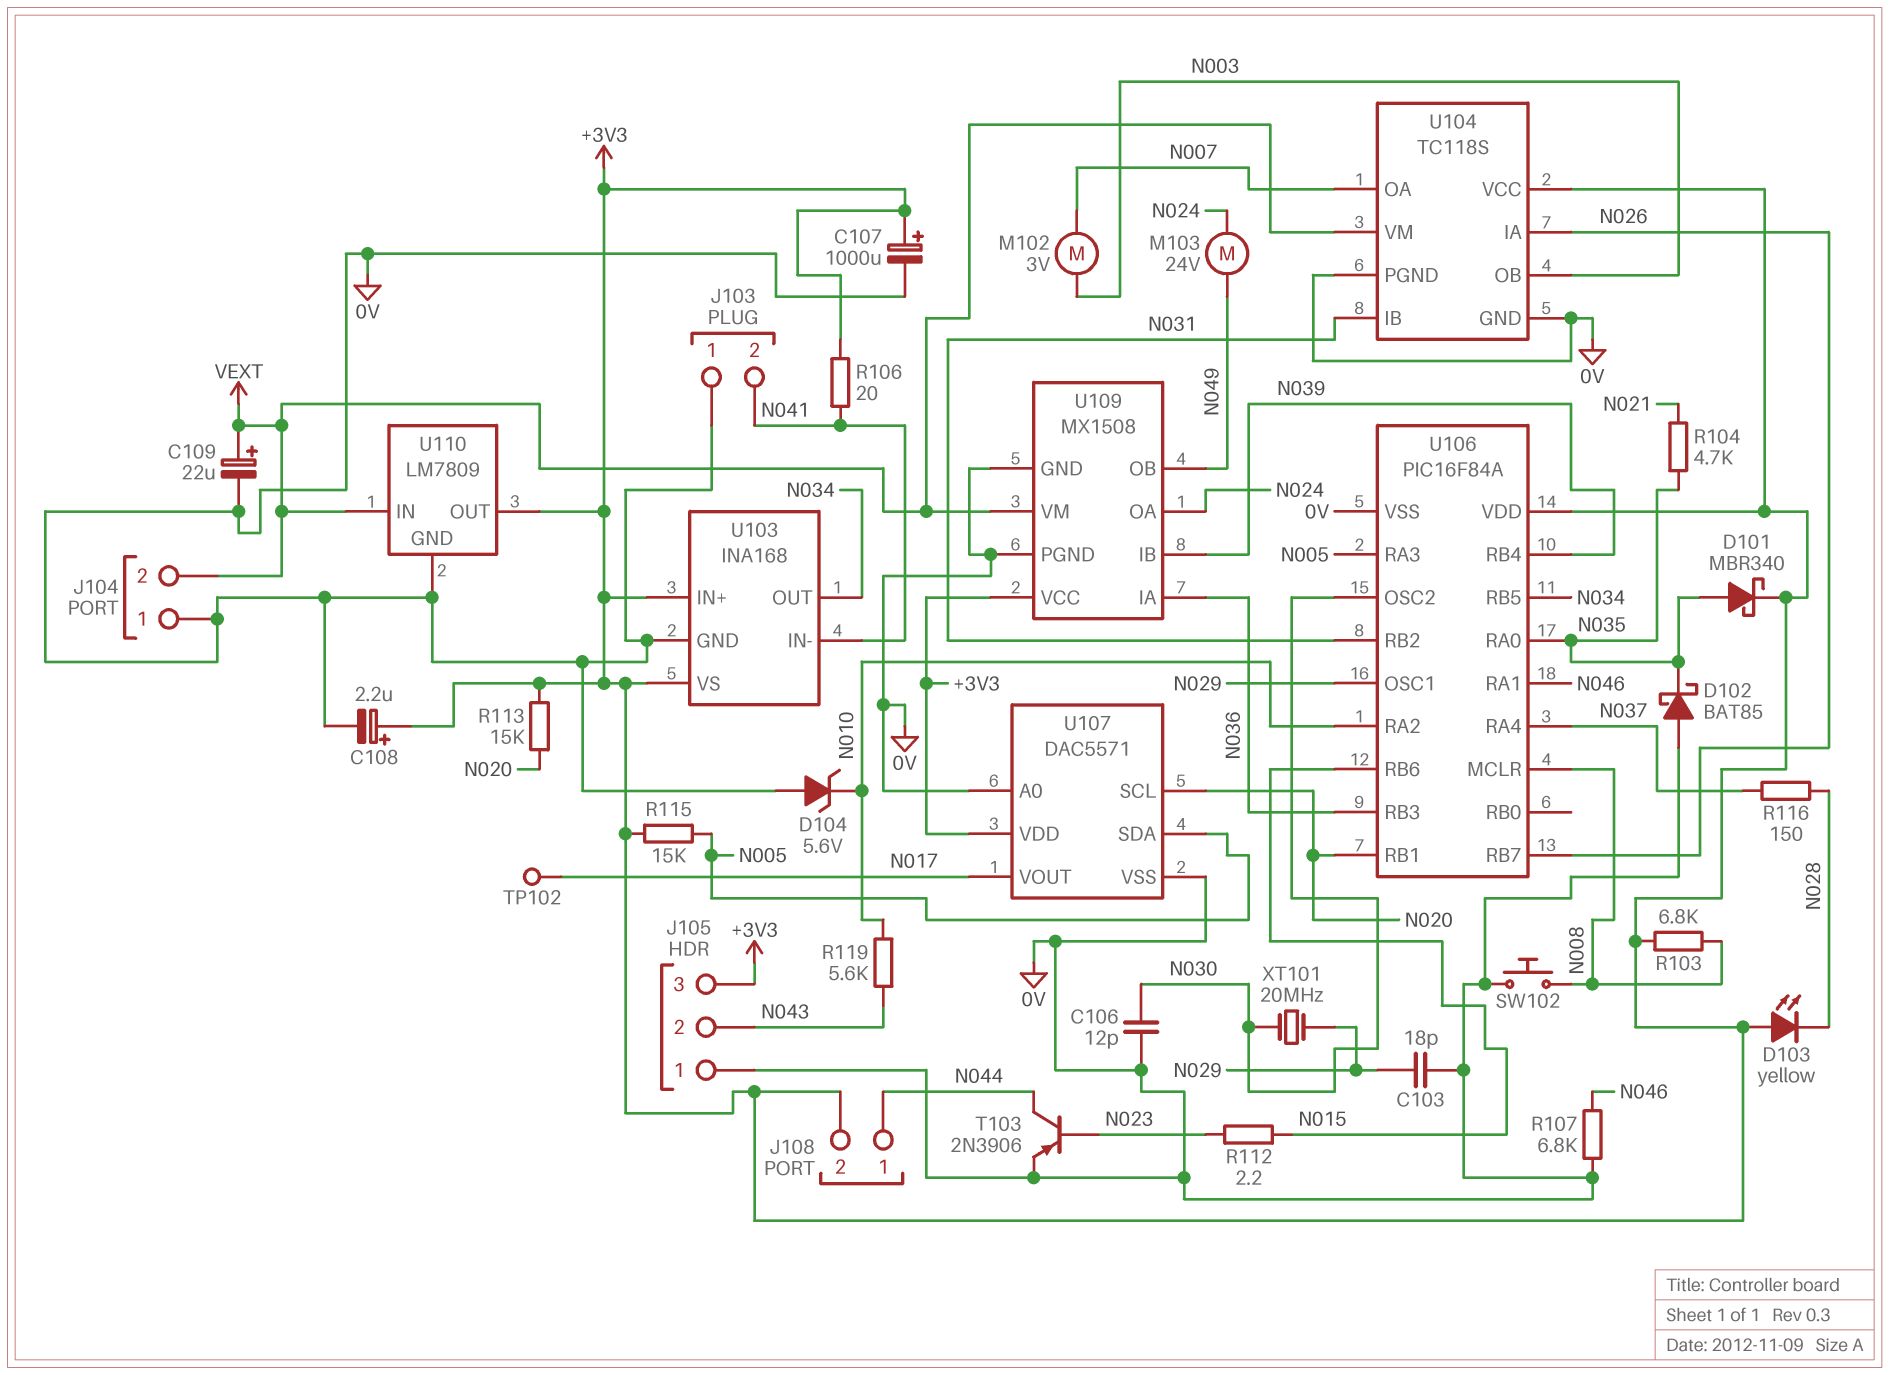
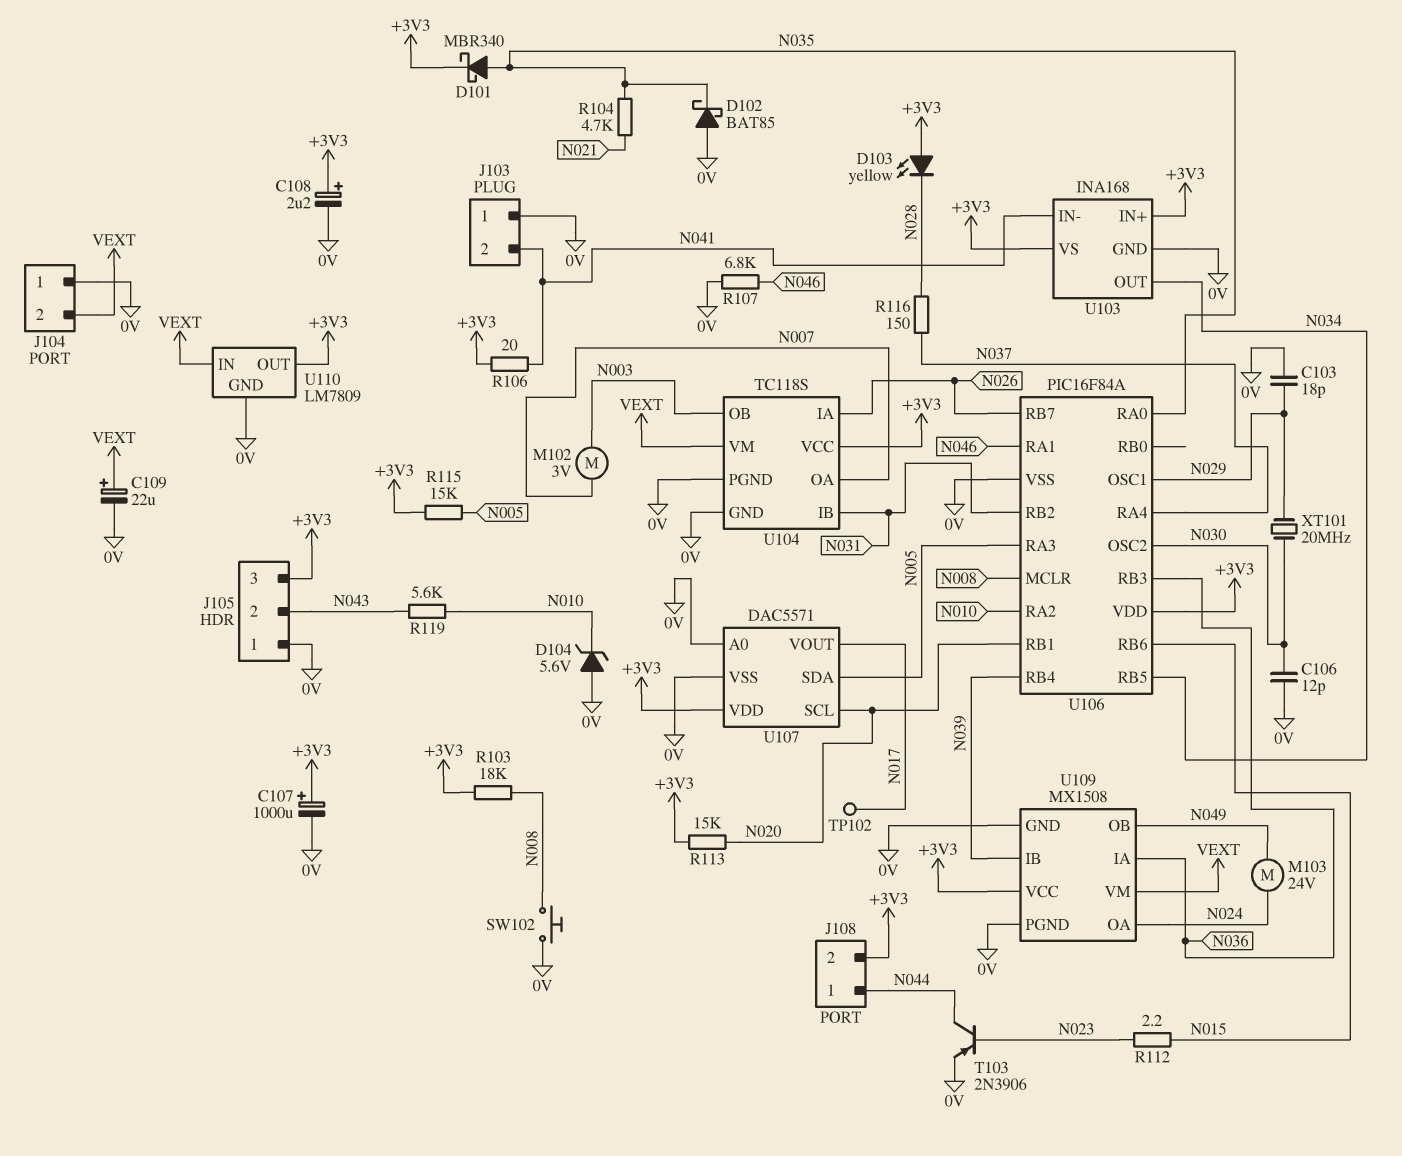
R103: 6.8k (+3V3, N008) -> 18k (+3V3, N008)

